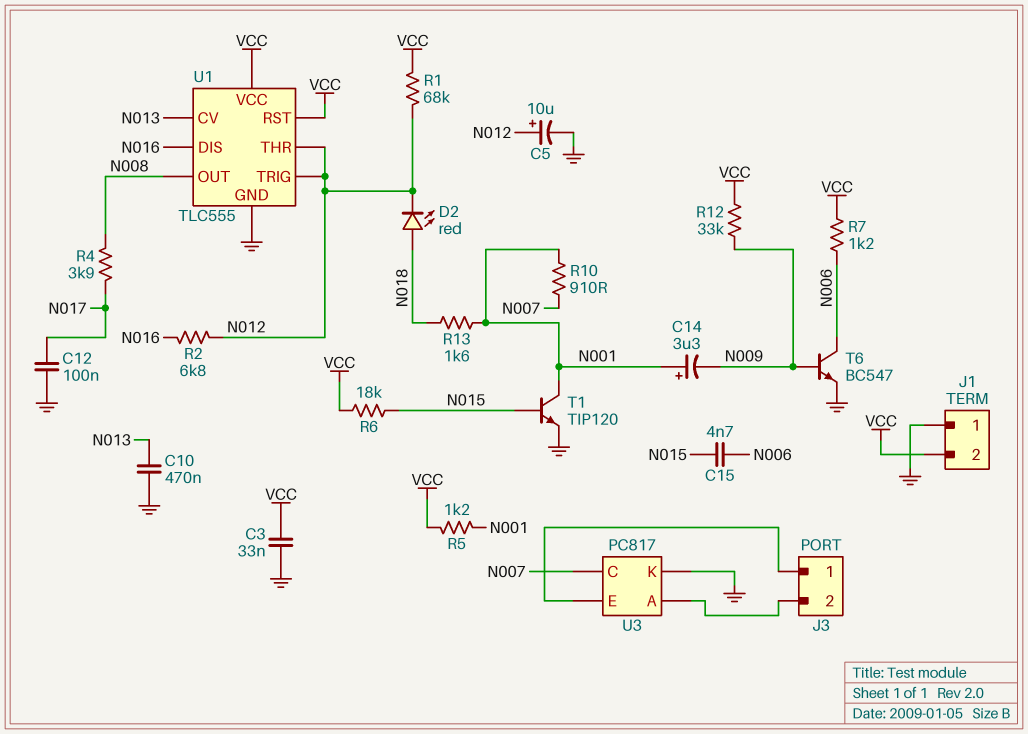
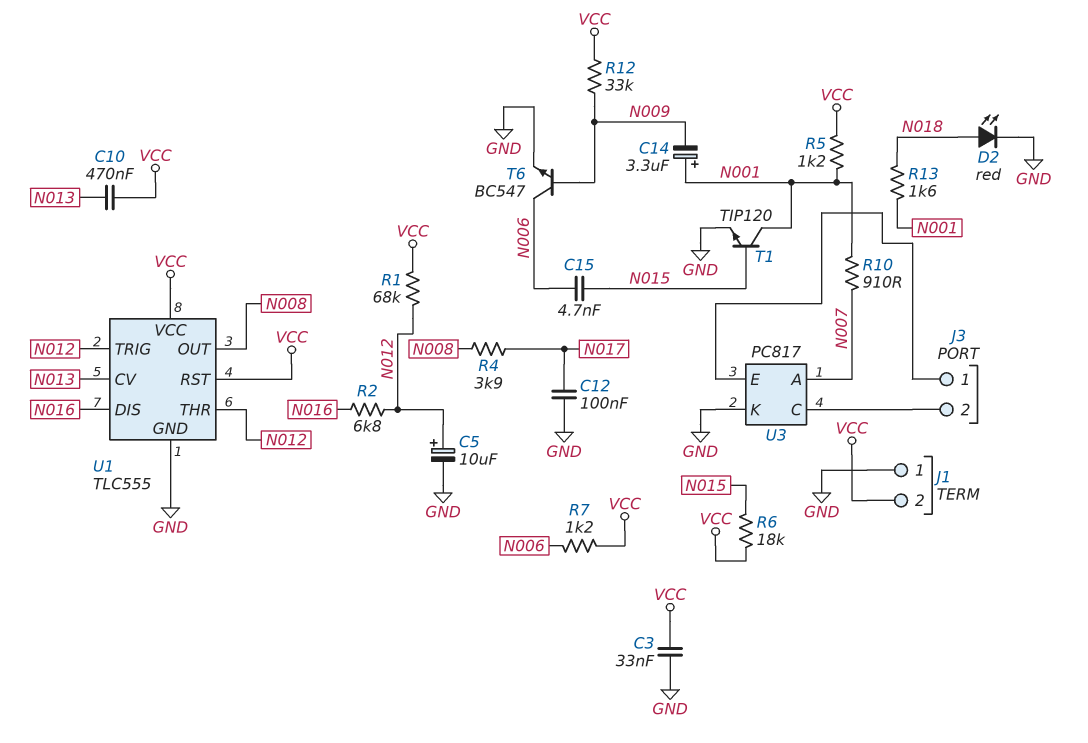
C10: 470nF (GND, N013) -> 470nF (N013, VCC)
D2: LED red (A N018, K N012) -> LED red (A N018, K GND)
U3 pin A: J3/2 -> N007
U3 pin C: N007 -> J3/2

